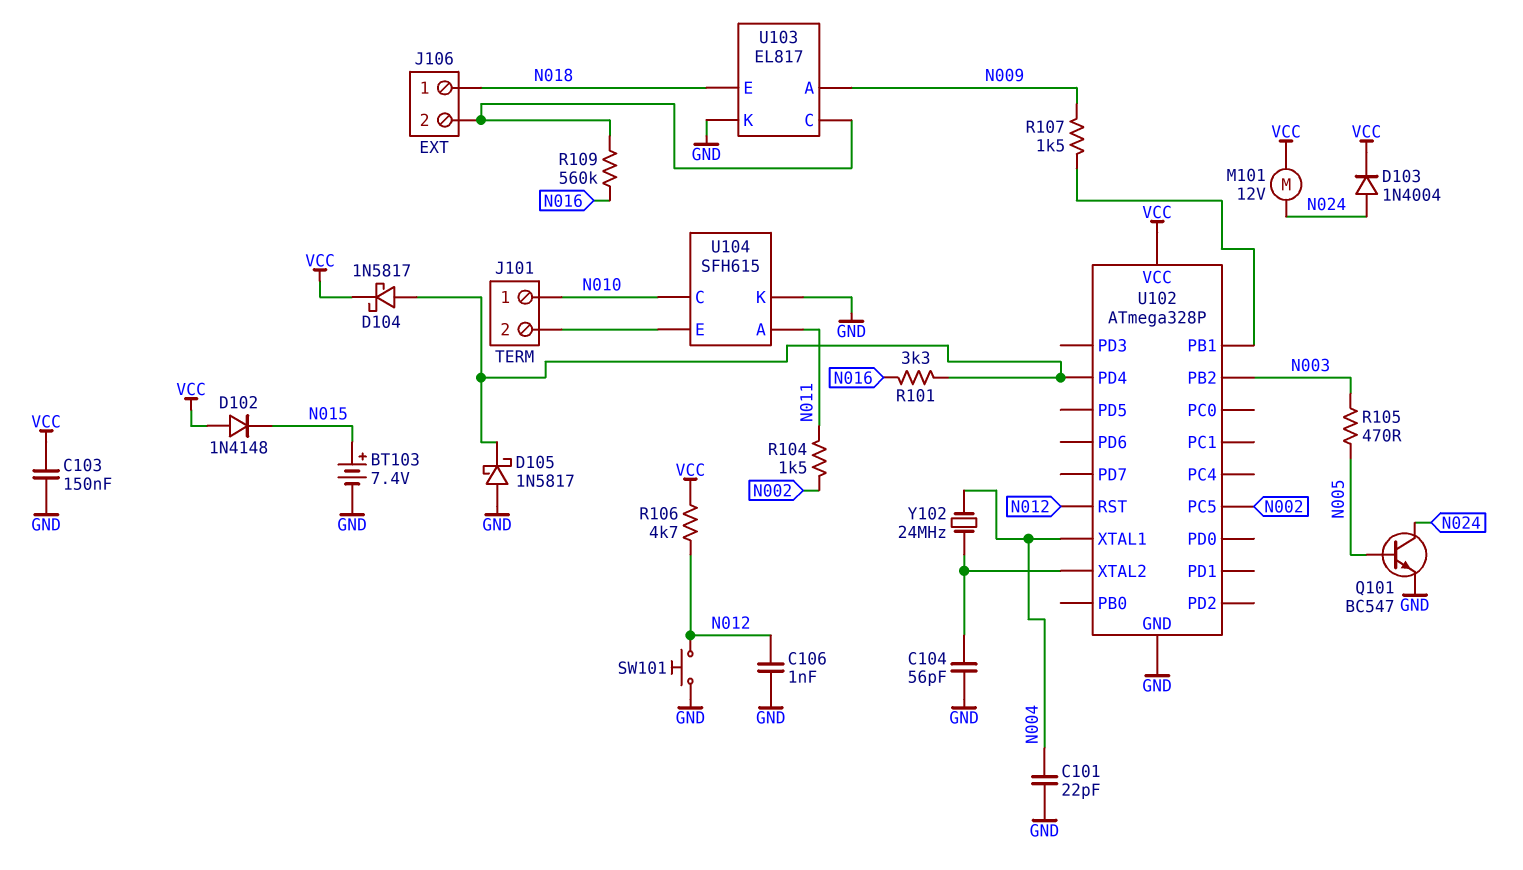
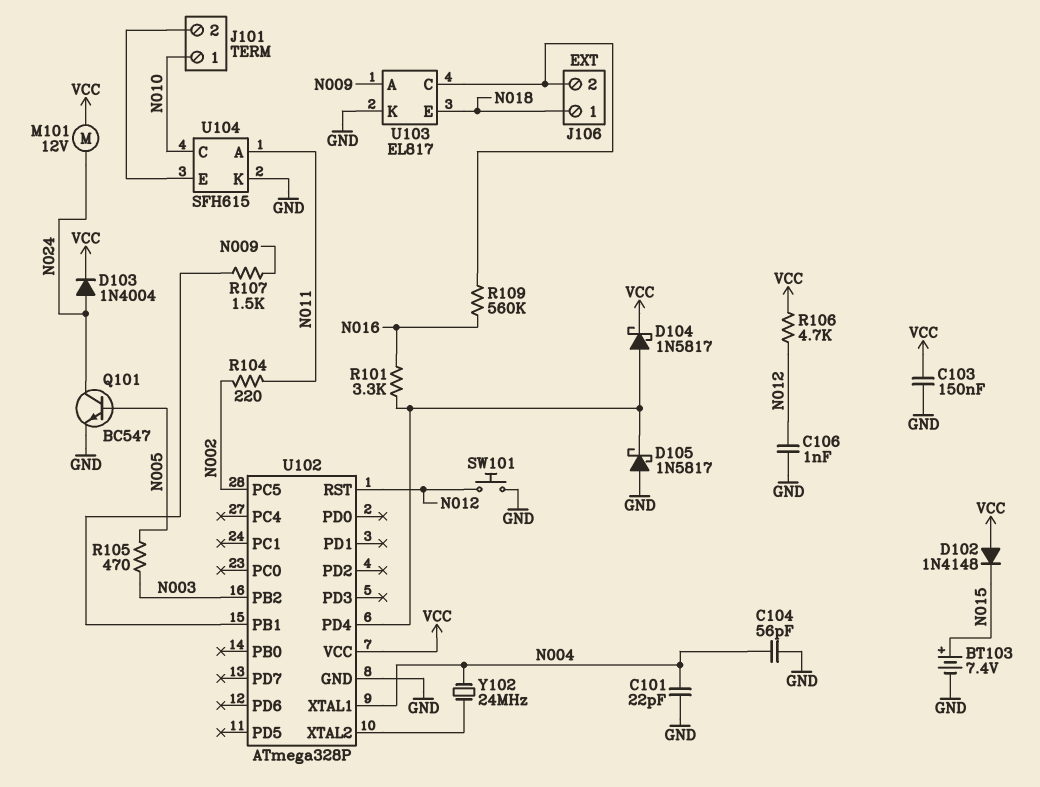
C104: 56pF (GND, U102/XTAL2) -> 56pF (GND, N004)
R104: 1.5k (N002, N011) -> 220 (N002, N011)

